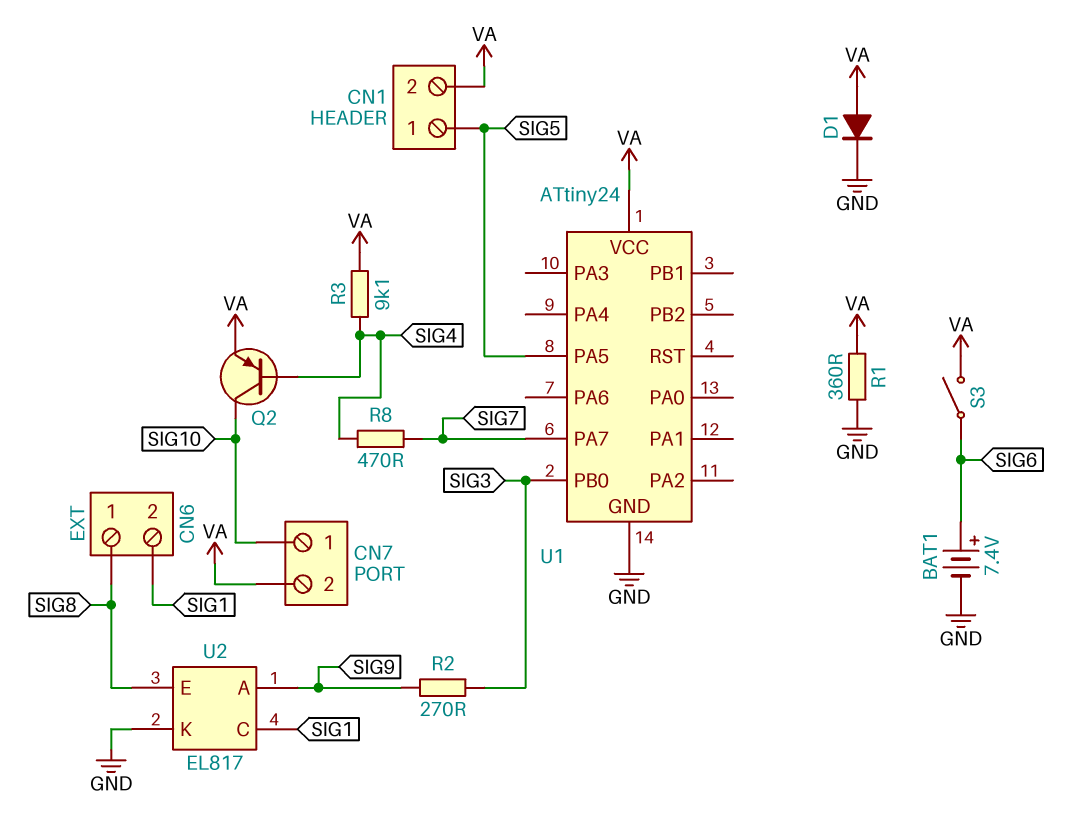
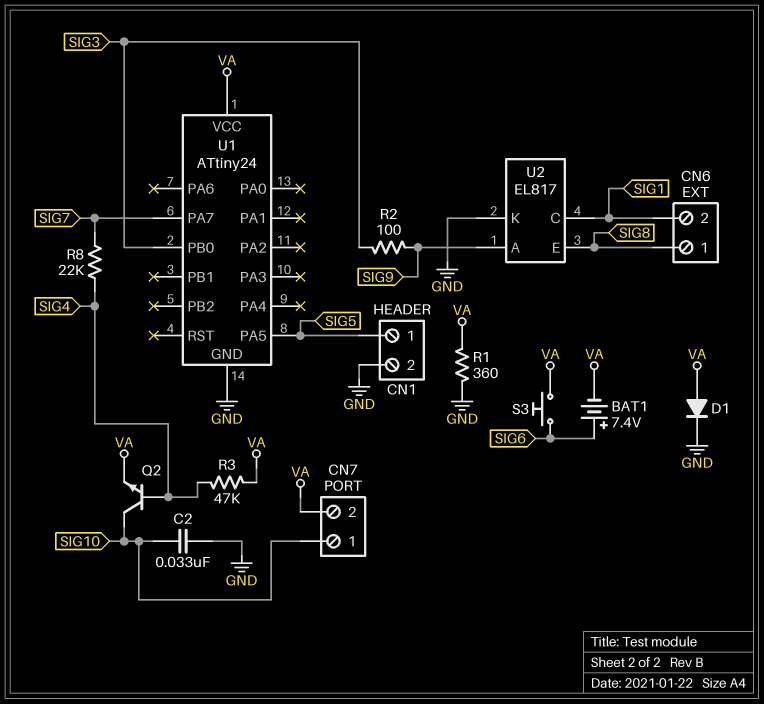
BAT1: 7.4V (plus SIG6, minus GND) -> 7.4V (plus SIG6, minus VA)
C2: none -> 33nF (GND, SIG10)
CN1 pin 2: VA -> GND
Q2: PNP (B SIG4, C SIG10, E VA) -> NPN (B SIG4, C SIG10, E VA)
R2: 270 (SIG3, SIG9) -> 100 (SIG3, SIG9)
R3: 9.1k (SIG4, VA) -> 47k (SIG4, VA)
R8: 470 (SIG4, SIG7) -> 22k (SIG4, SIG7)
S3: switch (SIG6, VA) -> button (SIG6, VA)

